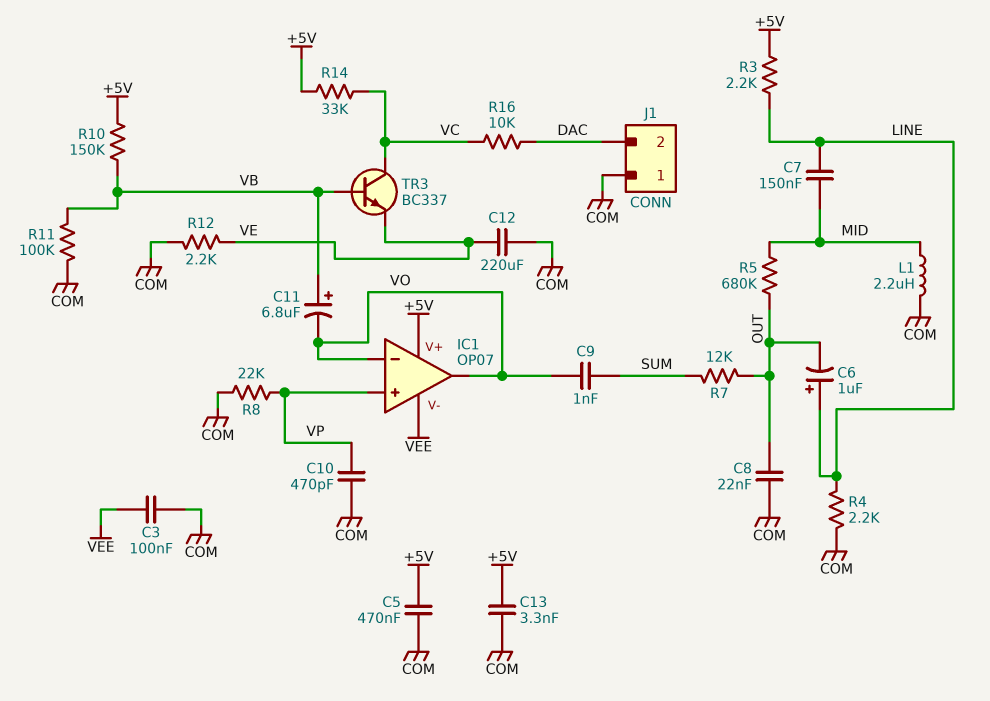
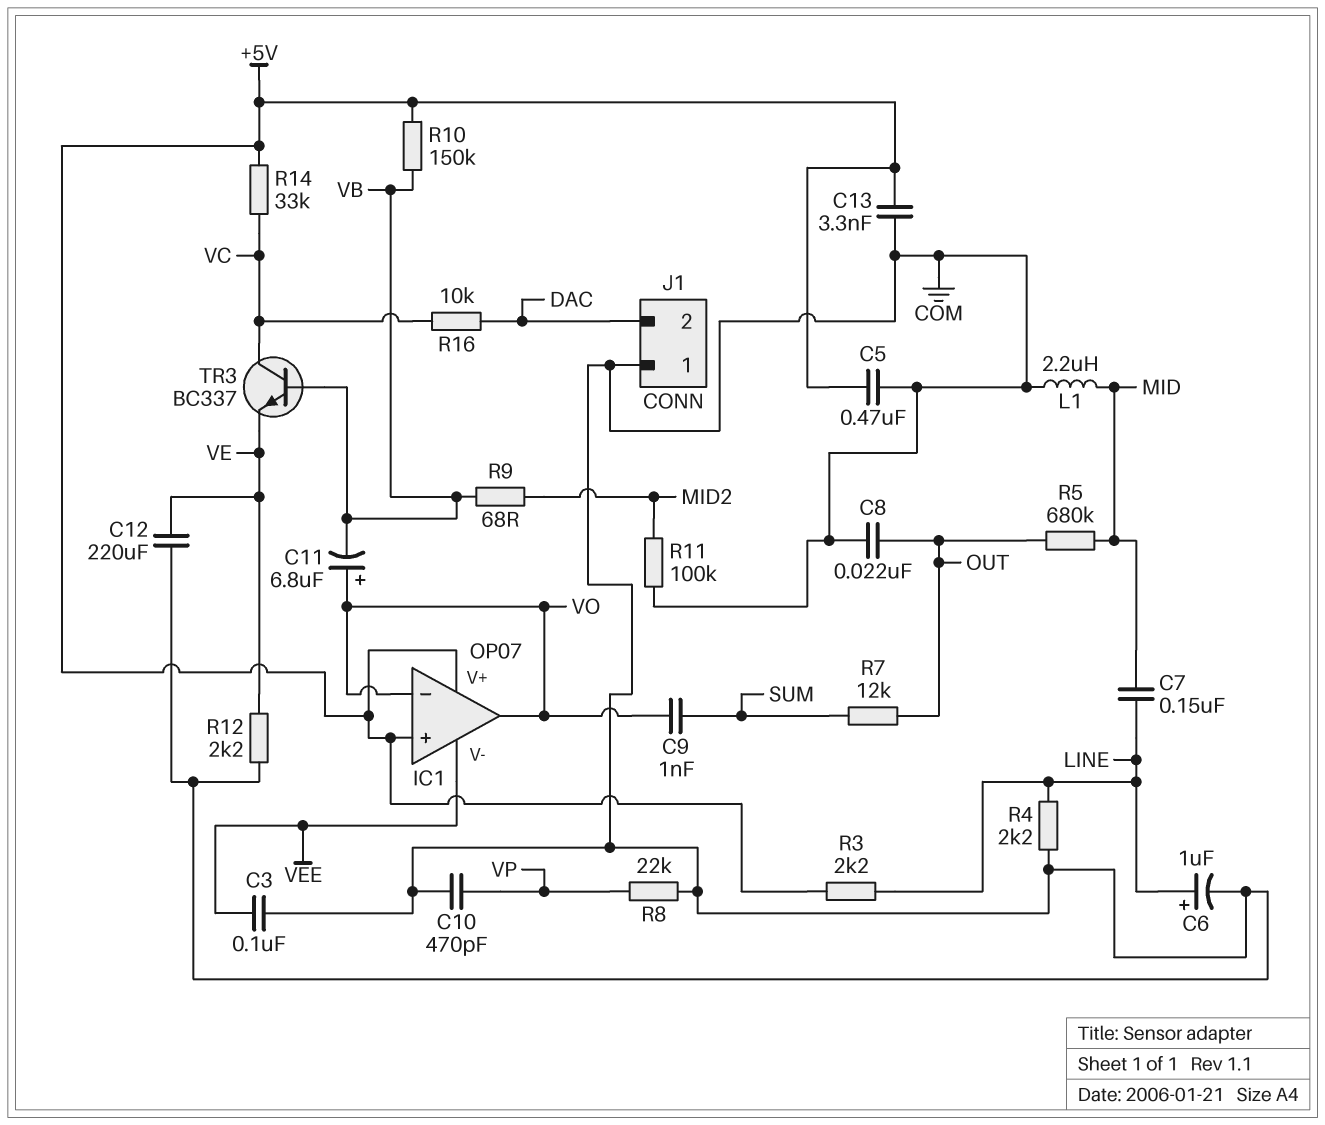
C6: 1uF (plus LINE, minus OUT) -> 1uF (plus LINE, minus COM)
C11: 6.8uF (plus VB, minus VO) -> 6.8uF (plus VO, minus VB)
IC1 pin in+: VP -> +5V
R9: none -> 68 (MID2, VB)
R11: 100k (COM, VB) -> 100k (COM, MID2)

